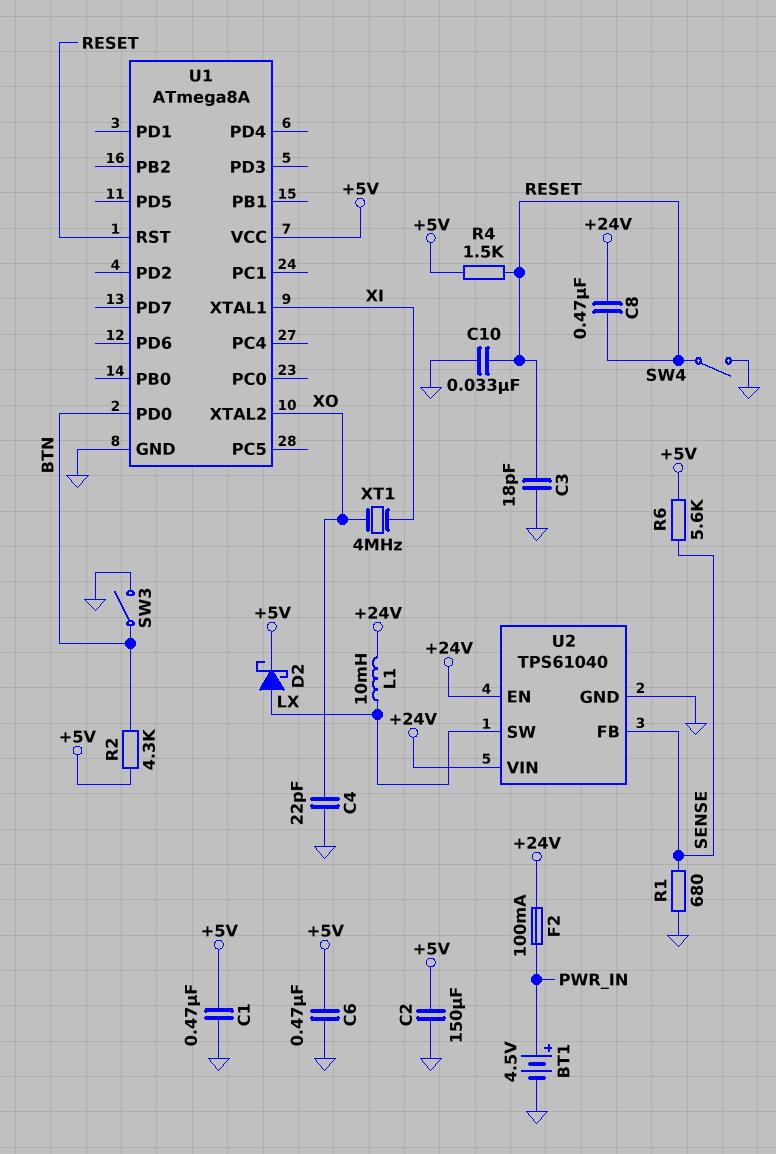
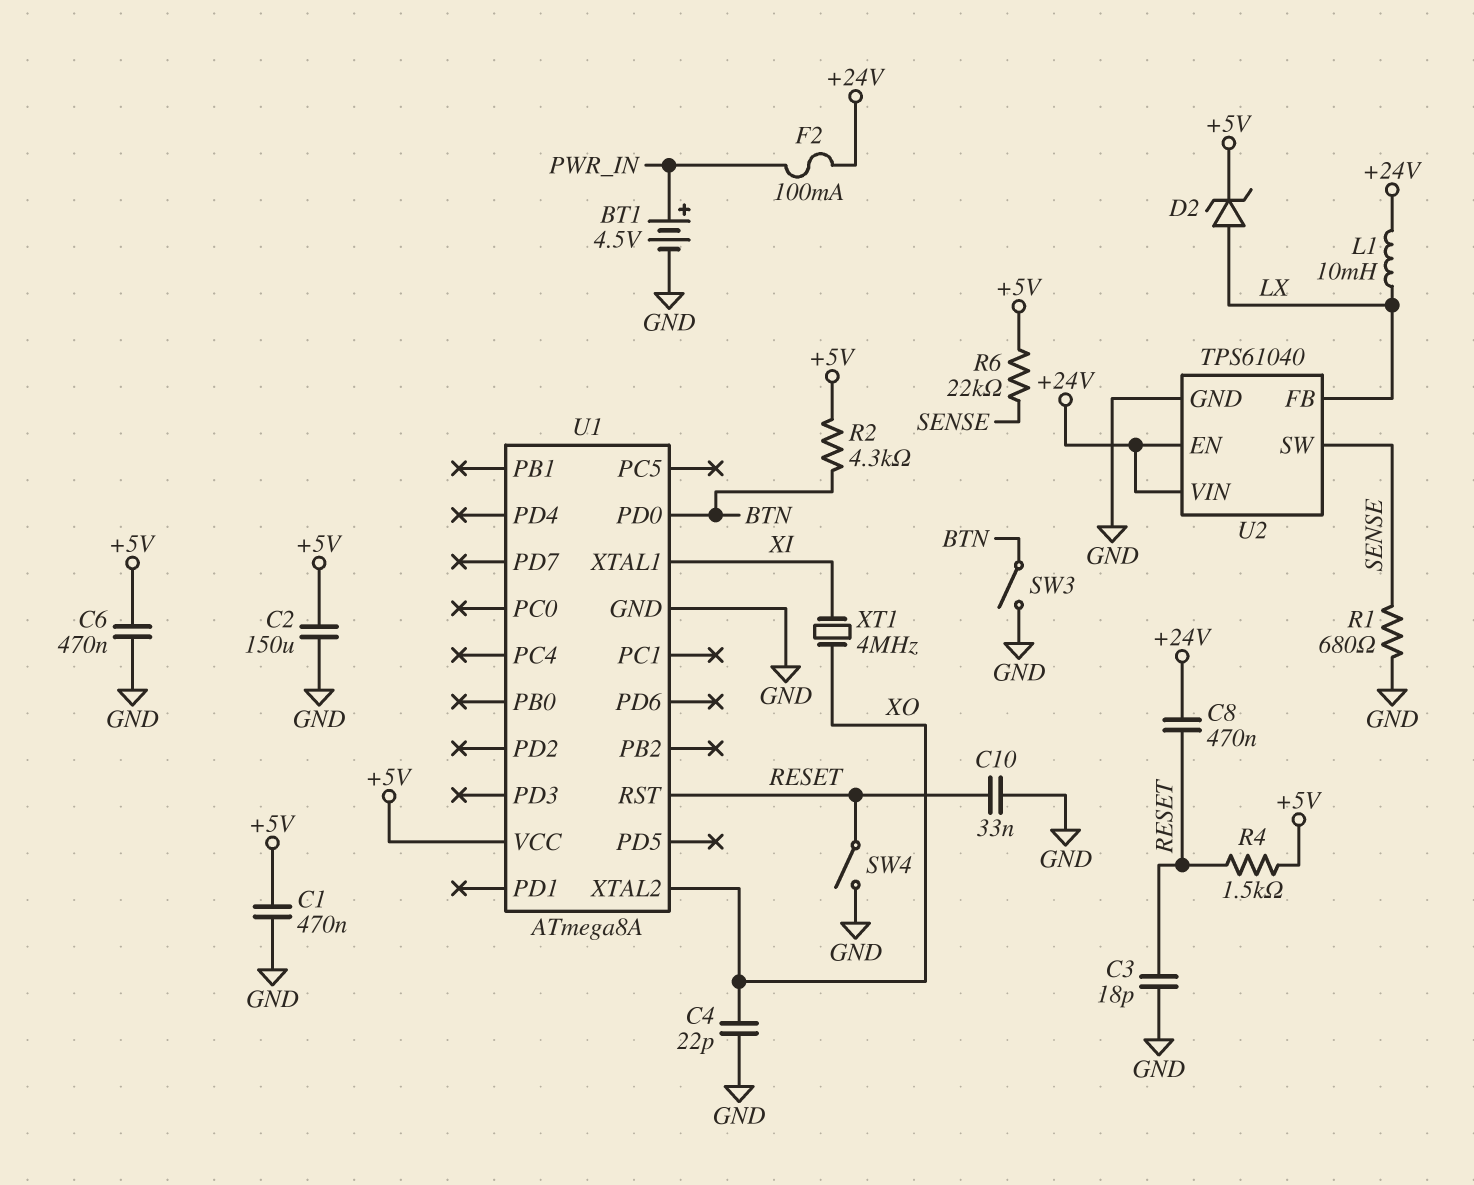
D2: schottky (A LX, K +5V) -> zener (A LX, K +5V)
R6: 5.6k (+5V, SENSE) -> 22k (+5V, SENSE)
U2 pin FB: SENSE -> LX
U2 pin SW: LX -> SENSE

